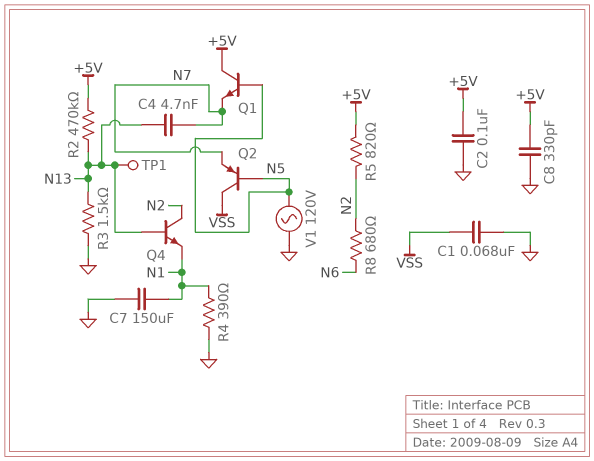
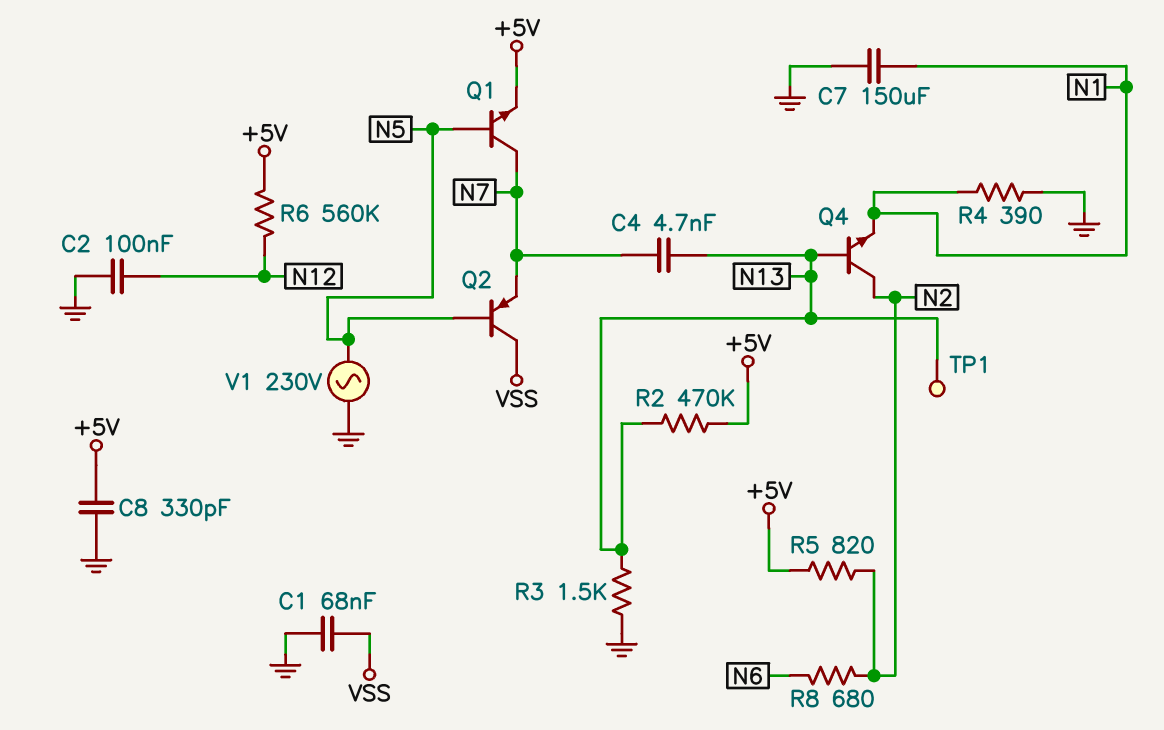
C2: 100nF (+5V, GND) -> 100nF (GND, N12)
Q1: NPN (B N5, C +5V, E N7) -> NPN (B N5, C N7, E +5V)
R6: none -> 560k (+5V, N12)
V1: AC 120V (GND, N5) -> AC 230V (GND, N5)

